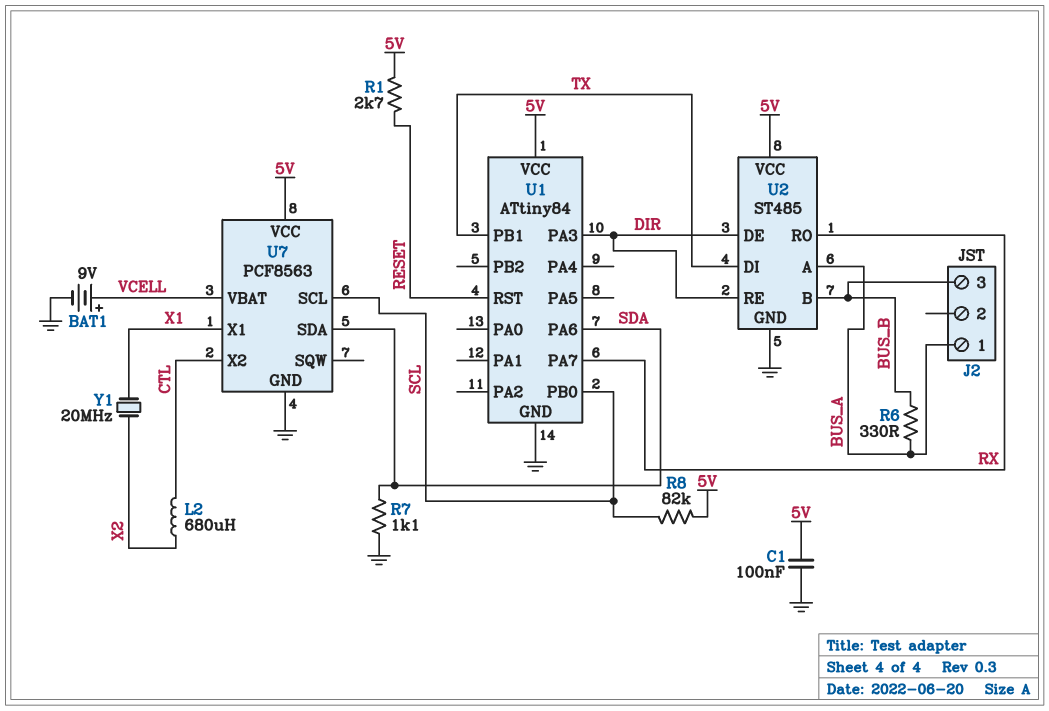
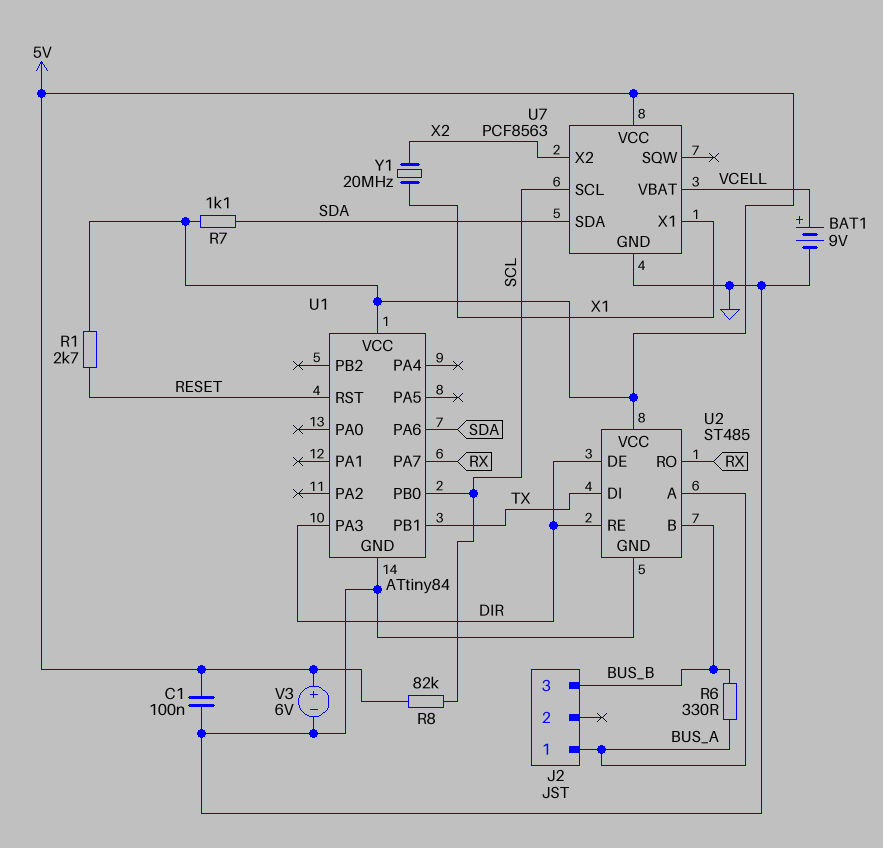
L2: 680uH (CTL, X2) -> none
R7: 1.1k (GND, SDA) -> 1.1k (5V, SDA)
U7 pin X2: CTL -> X2
V3: none -> 6V (plus 5V, minus GND)

